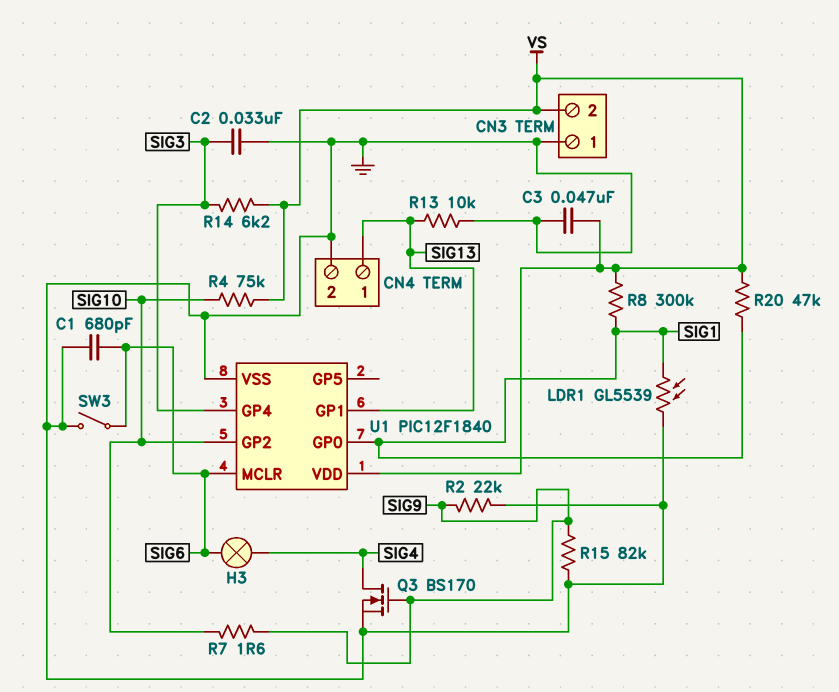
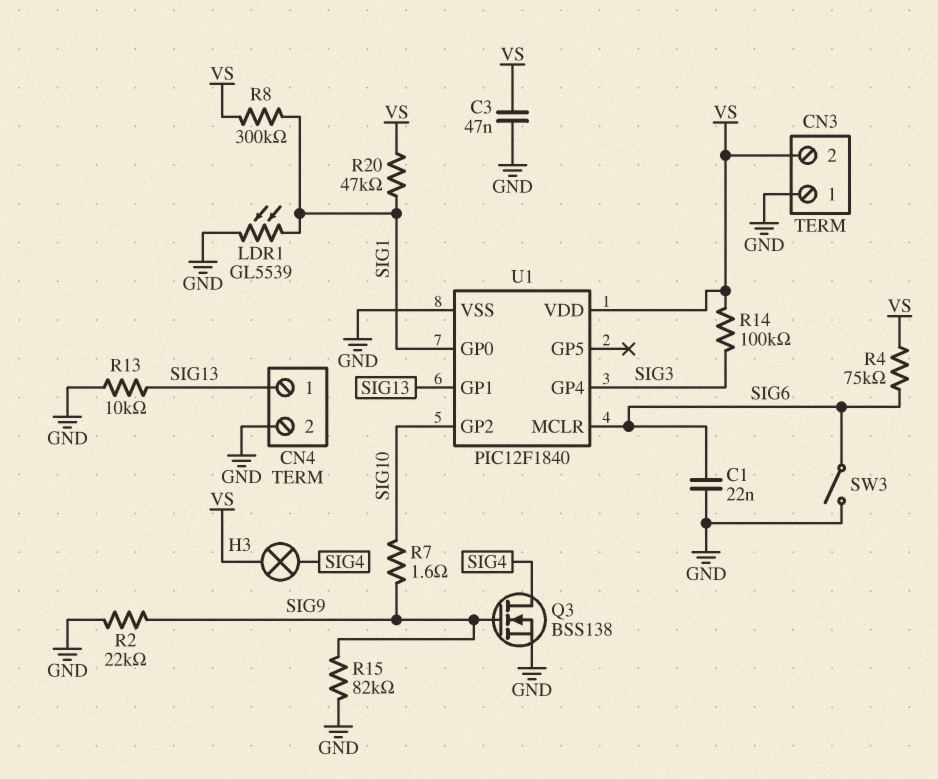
C1: 680pF (GND, SIG6) -> 22nF (GND, SIG6)
C2: 33nF (GND, SIG3) -> none
H3: lamp (SIG4, SIG6) -> lamp (SIG4, VS)
Q3: NMOS BS170 (G SIG9, D SIG4, S GND) -> NMOS BSS138 (G SIG9, D SIG4, S GND)
R4: 75k (SIG10, VS) -> 75k (SIG6, VS)
R14: 6.2k (SIG3, VS) -> 100k (SIG3, VS)

